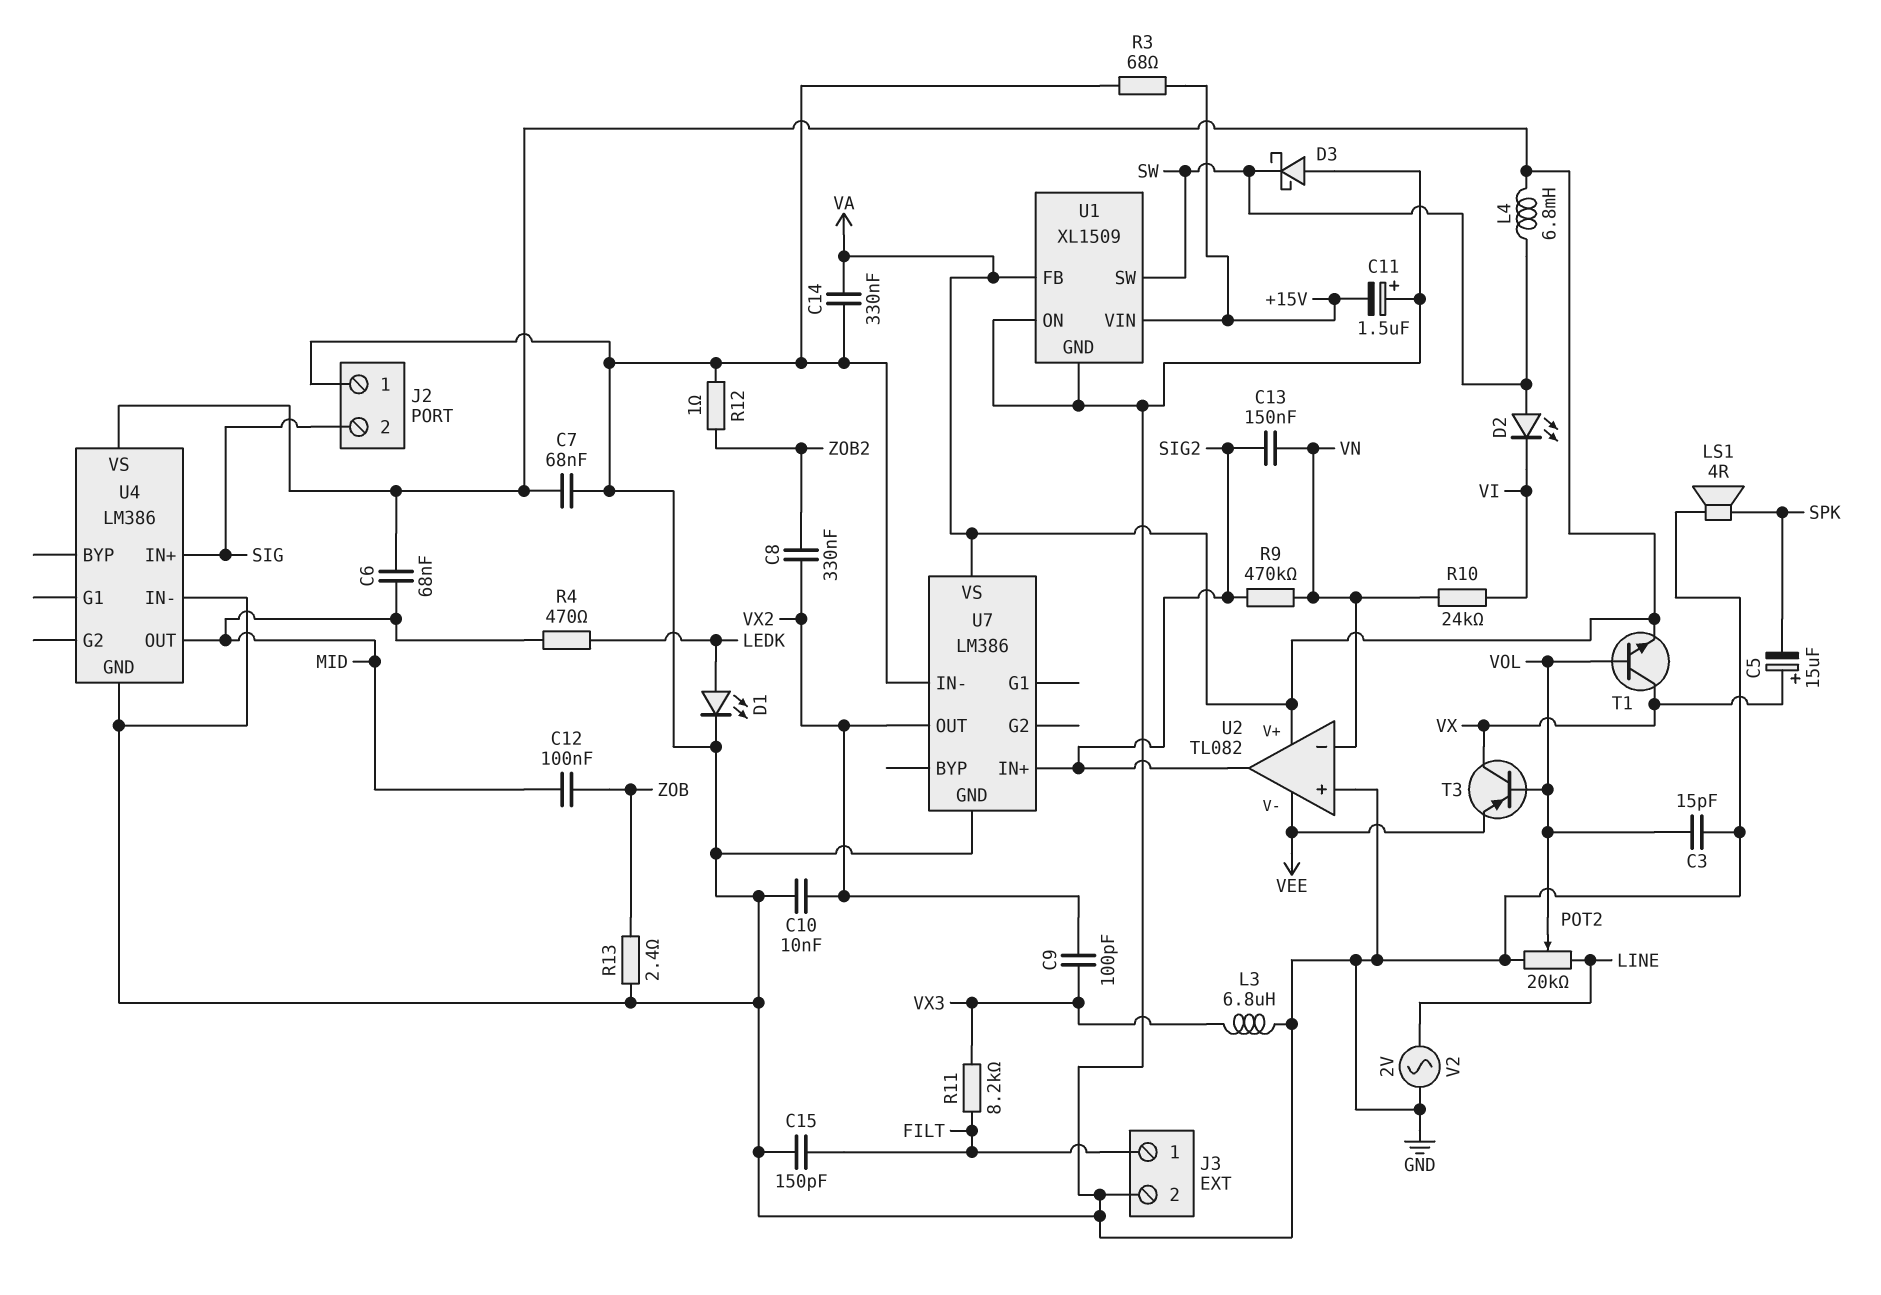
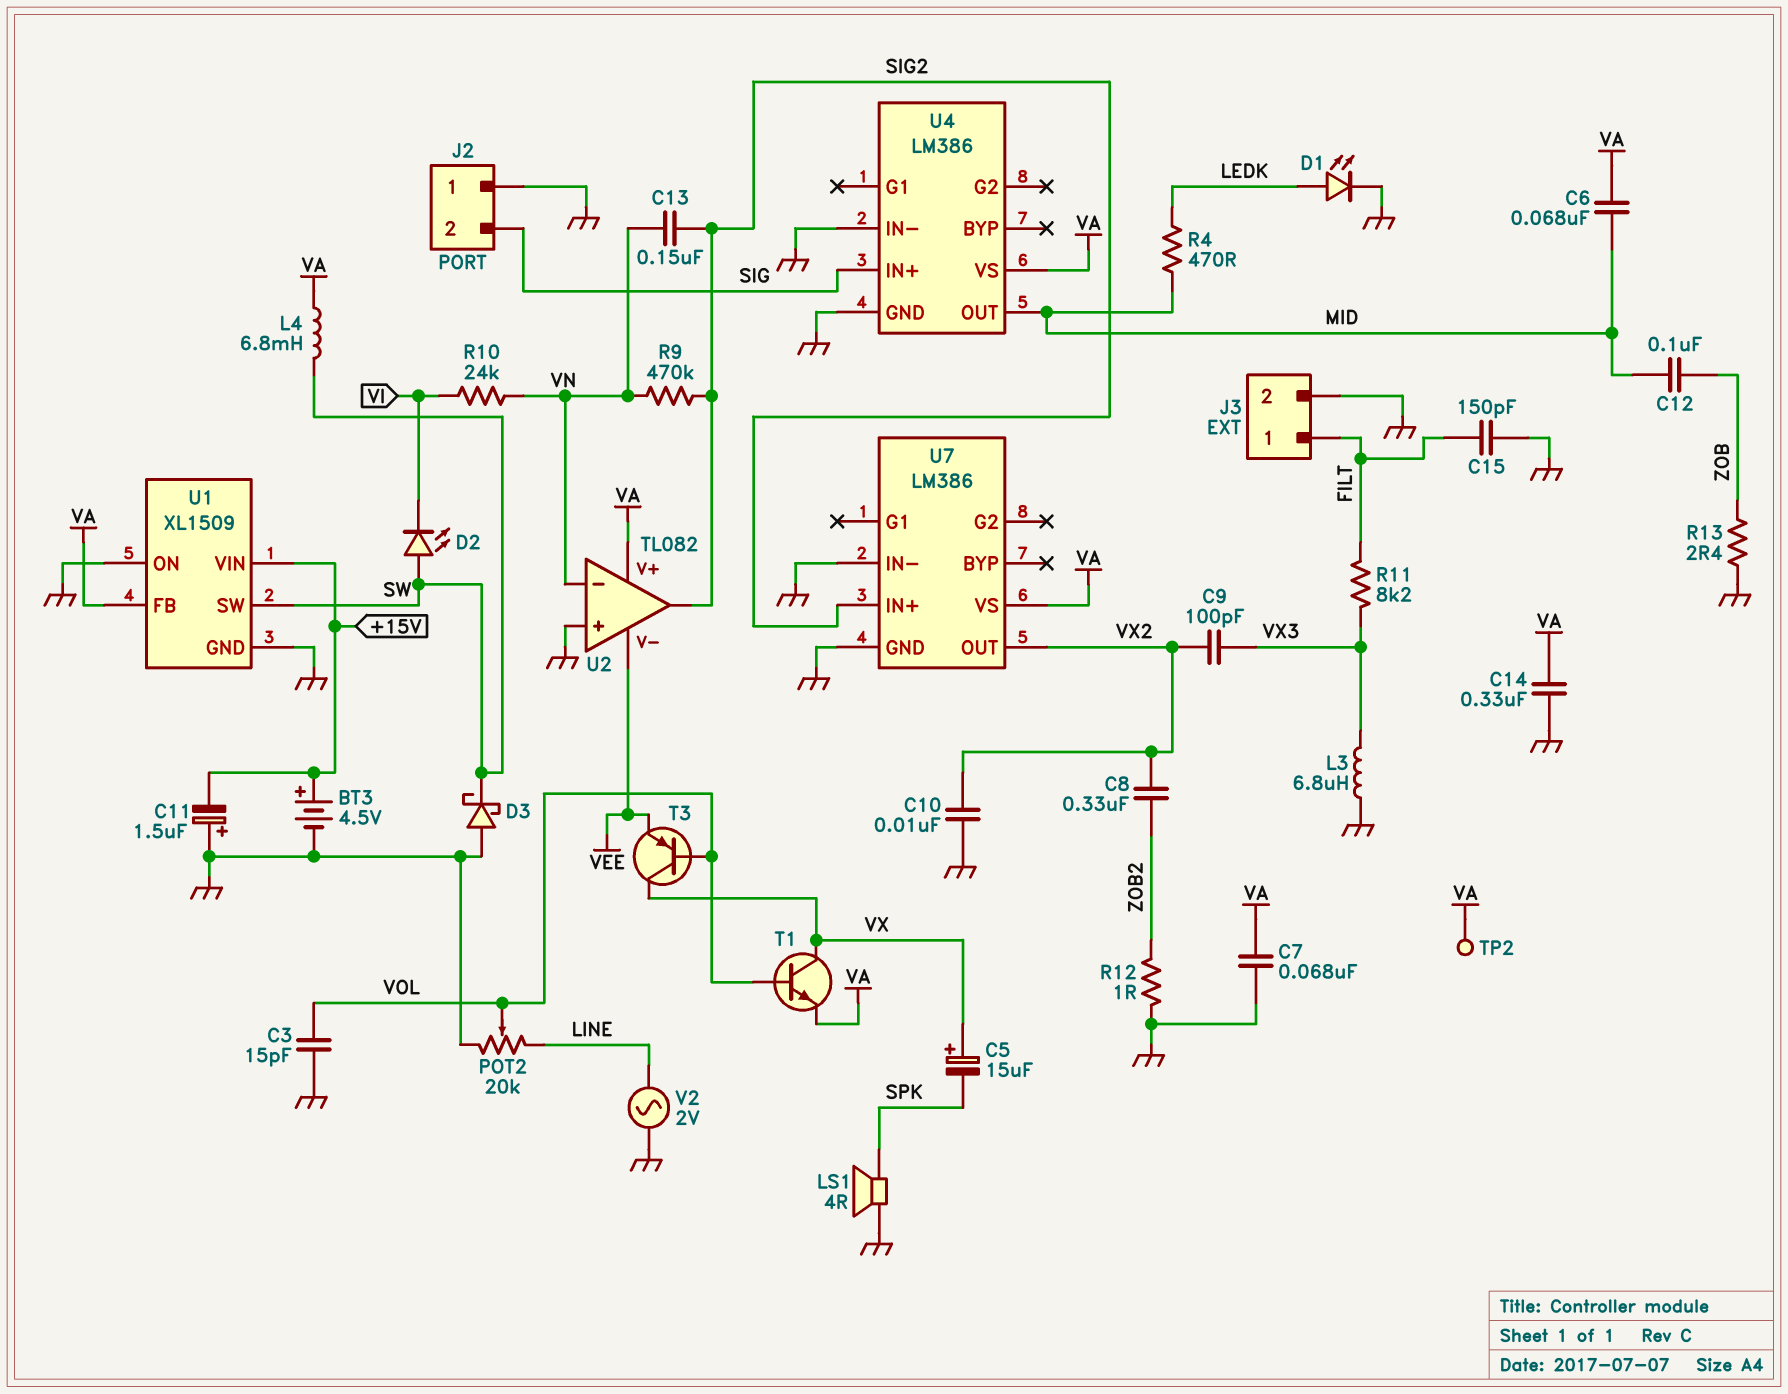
BT3: none -> 4.5V (plus +15V, minus GND)
R3: 68 (+15V, GND) -> none
TP2: none -> test point (VA)

